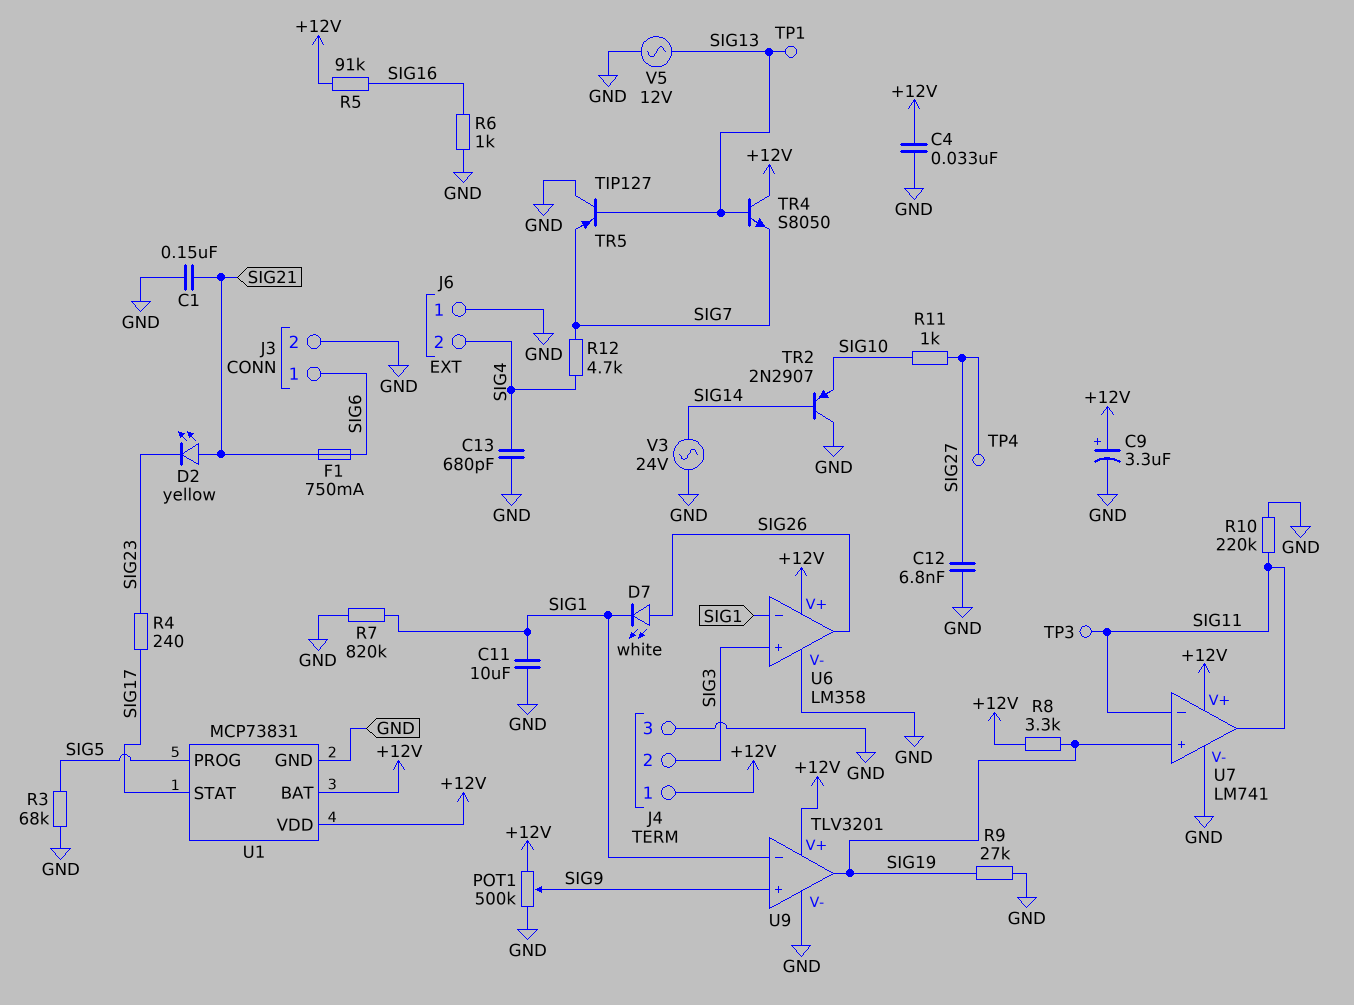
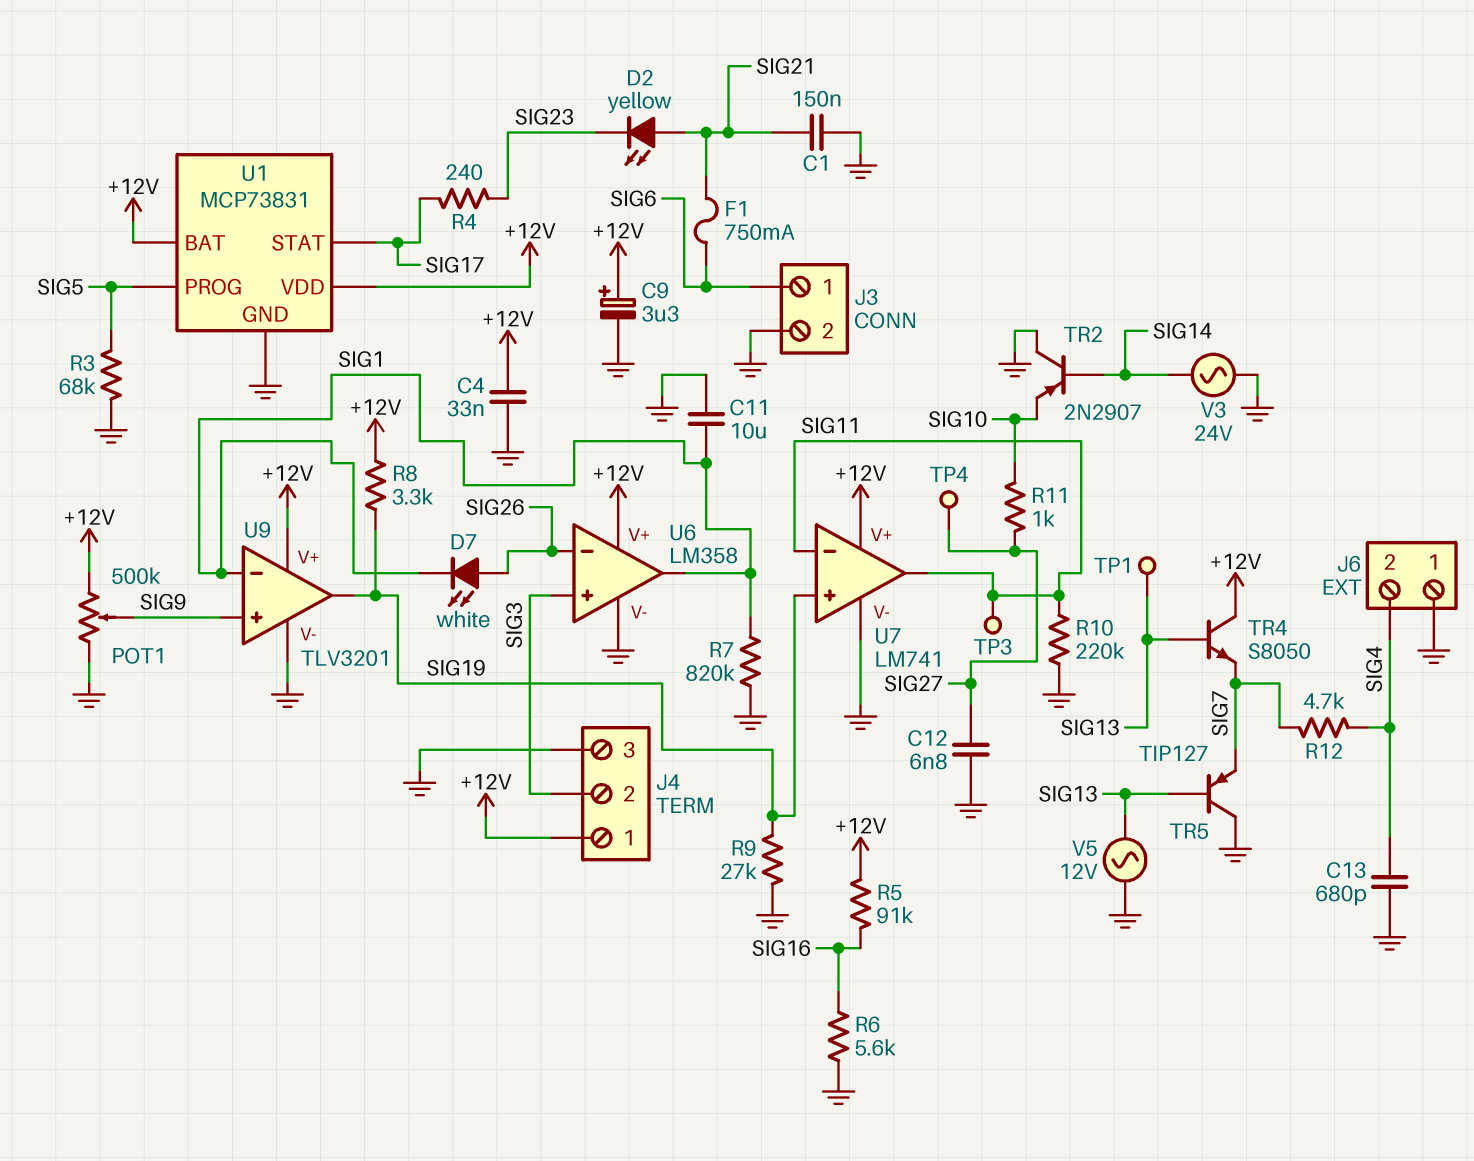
R6: 1k (GND, SIG16) -> 5.6k (GND, SIG16)
U6 pin in-: SIG1 -> SIG26
U6 pin out: SIG26 -> SIG1

